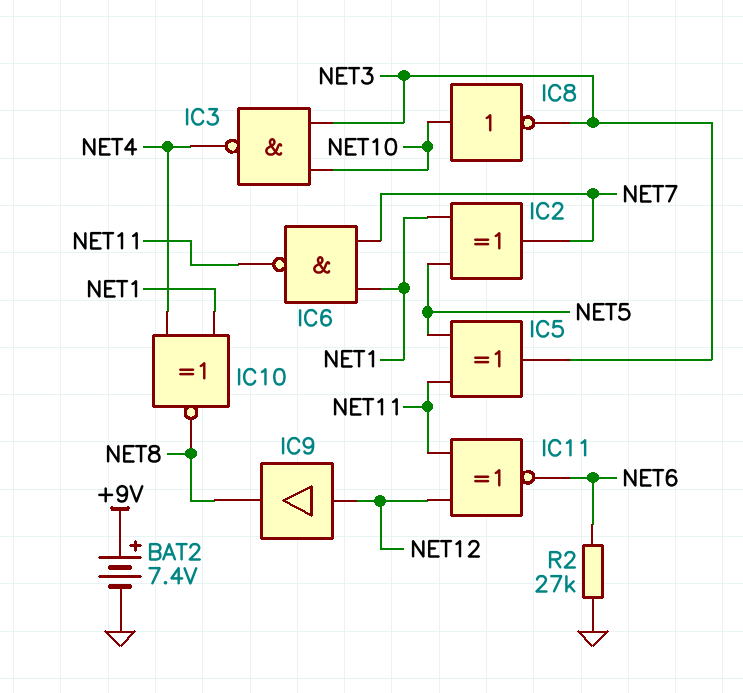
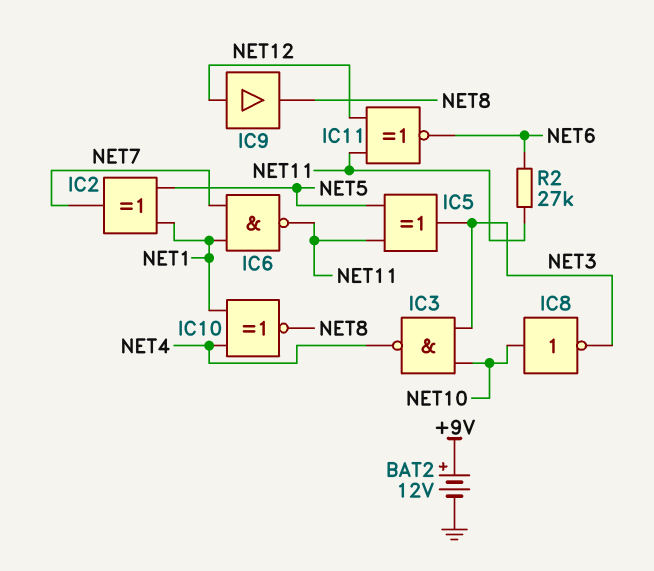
BAT2: 7.4V (plus +9V, minus GND) -> 12V (plus +9V, minus GND)
R2: 27k (GND, NET6) -> 27k (NET6, NET11)

